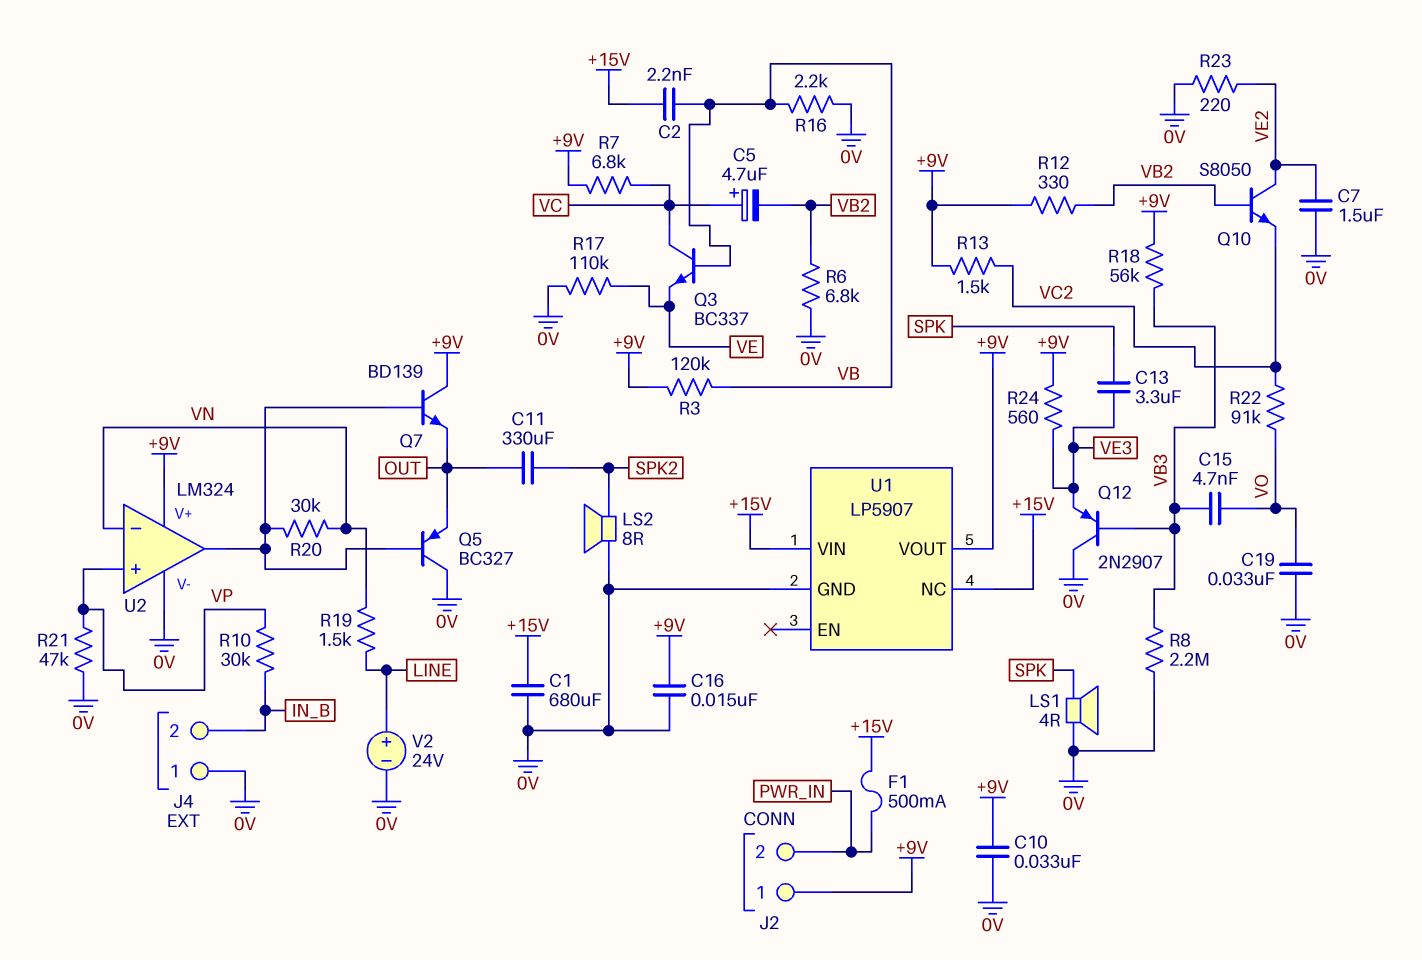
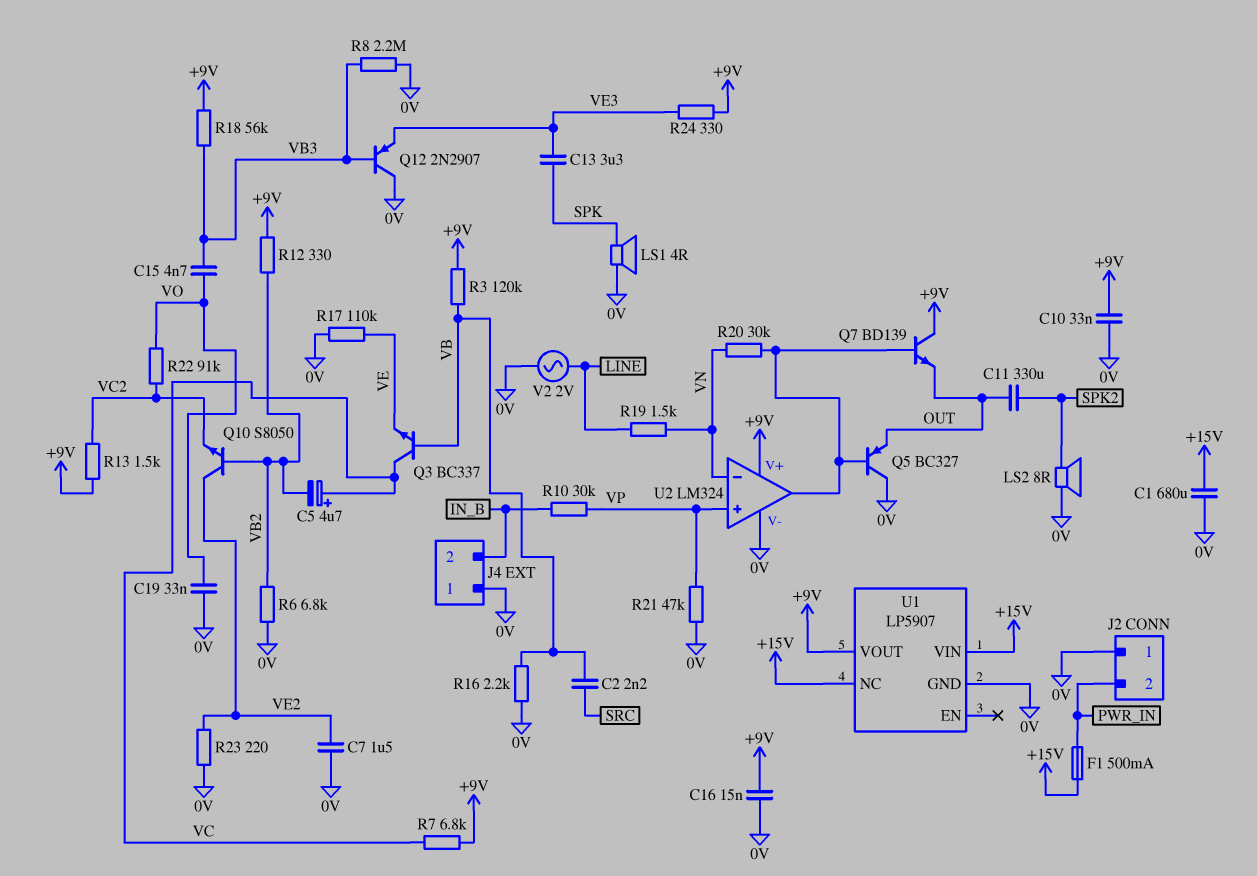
C2: 2.2nF (+15V, VB) -> 2.2nF (SRC, VB)
J2 pin 1: +9V -> 0V
R24: 560 (+9V, VE3) -> 330 (+9V, VE3)
V2: 24V (plus LINE, minus 0V) -> AC 2V (0V, LINE)

